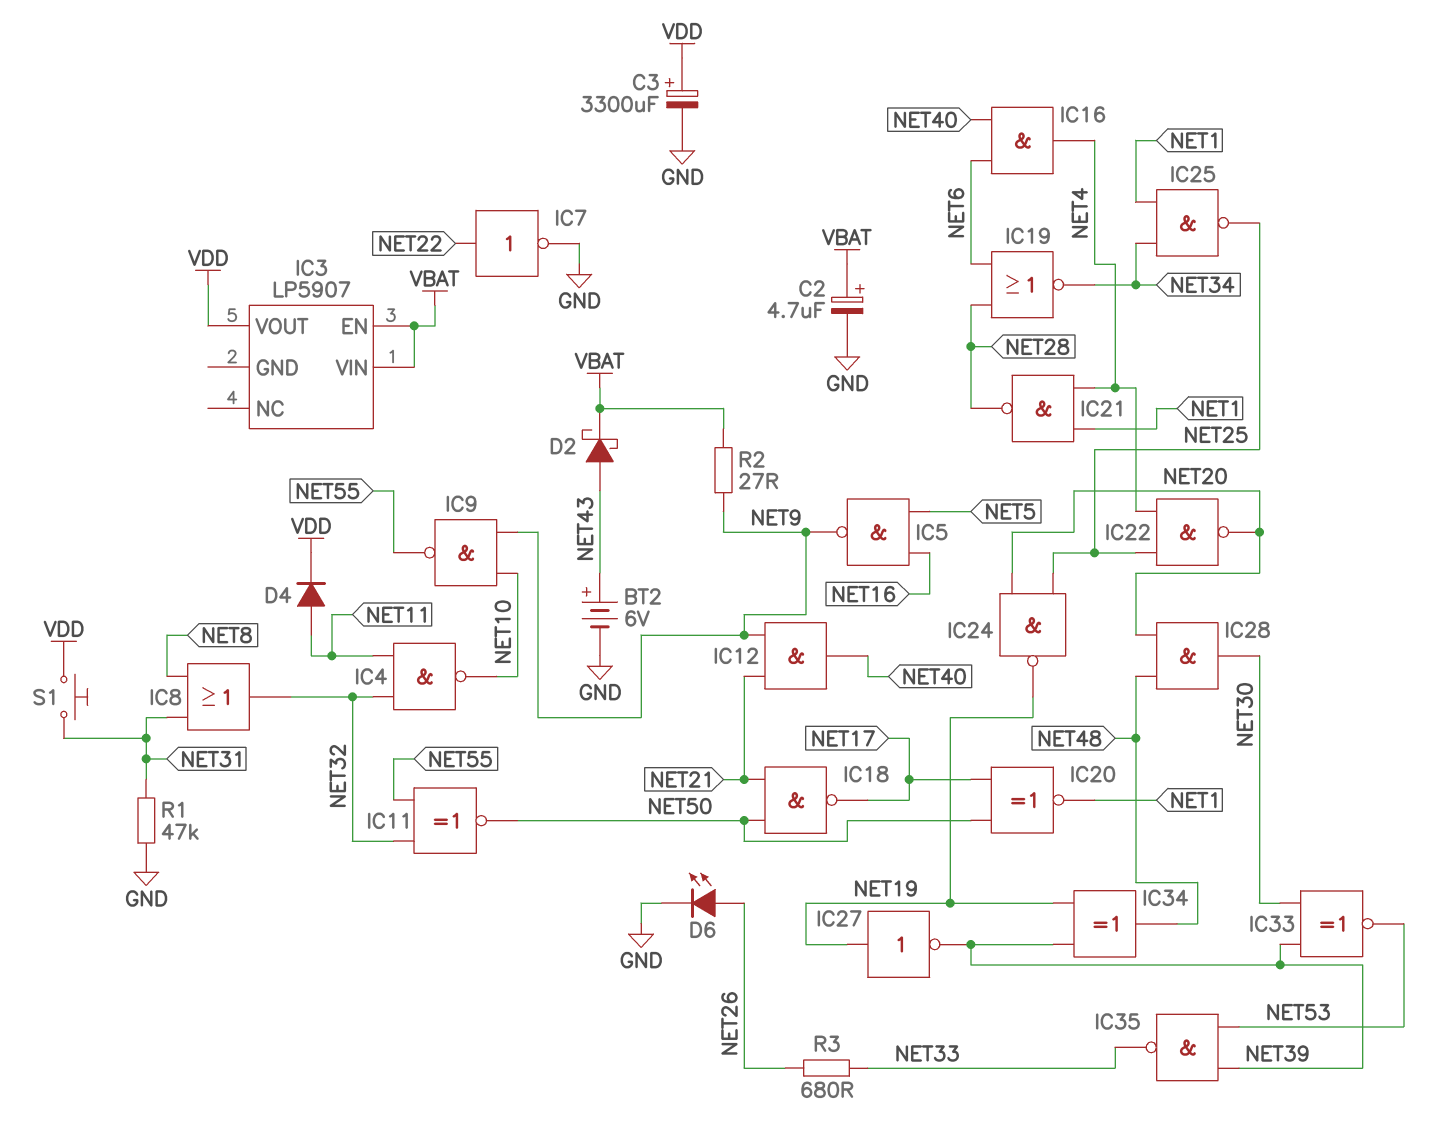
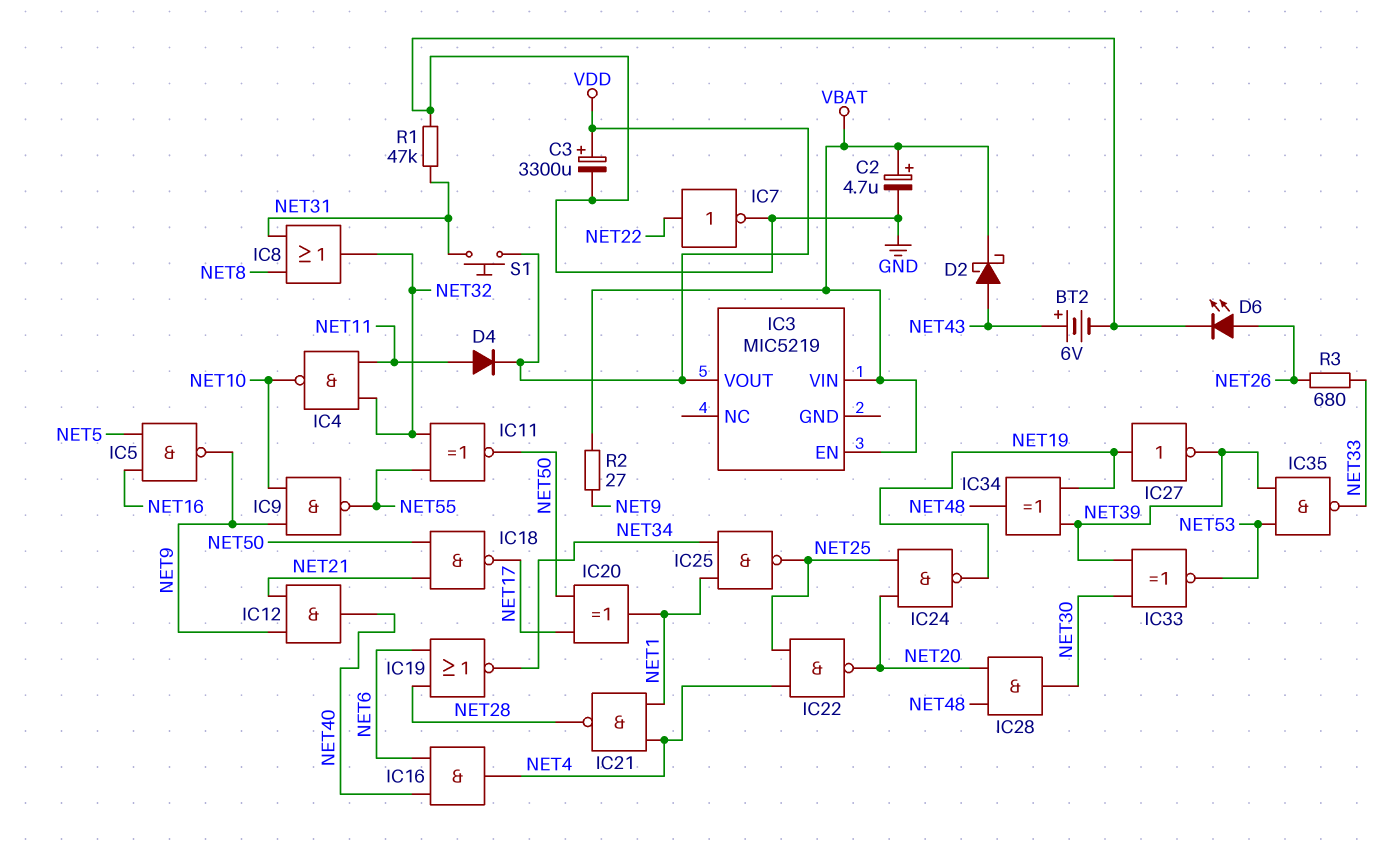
IC3: LP5907 -> MIC5219
IC20: XNOR (in NET17, in NET50, out NET1) -> XOR (in NET17, in NET50, out NET1)

